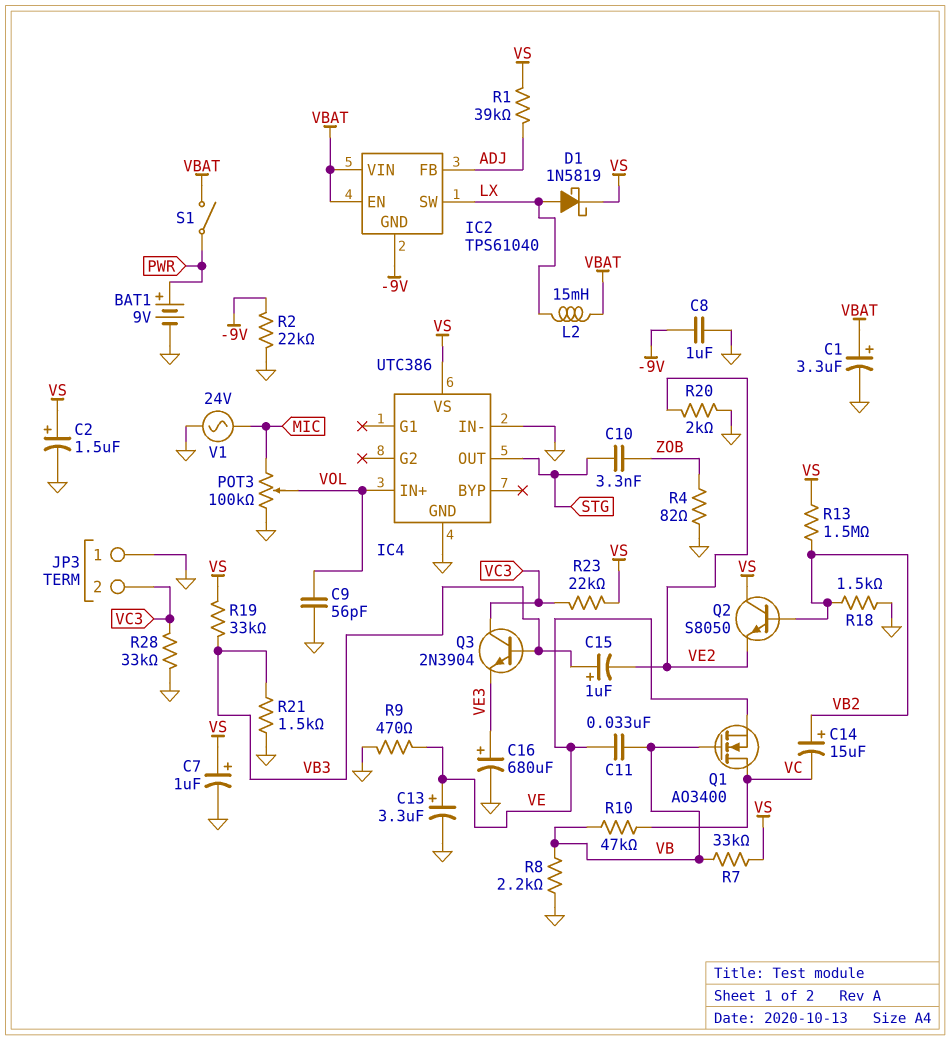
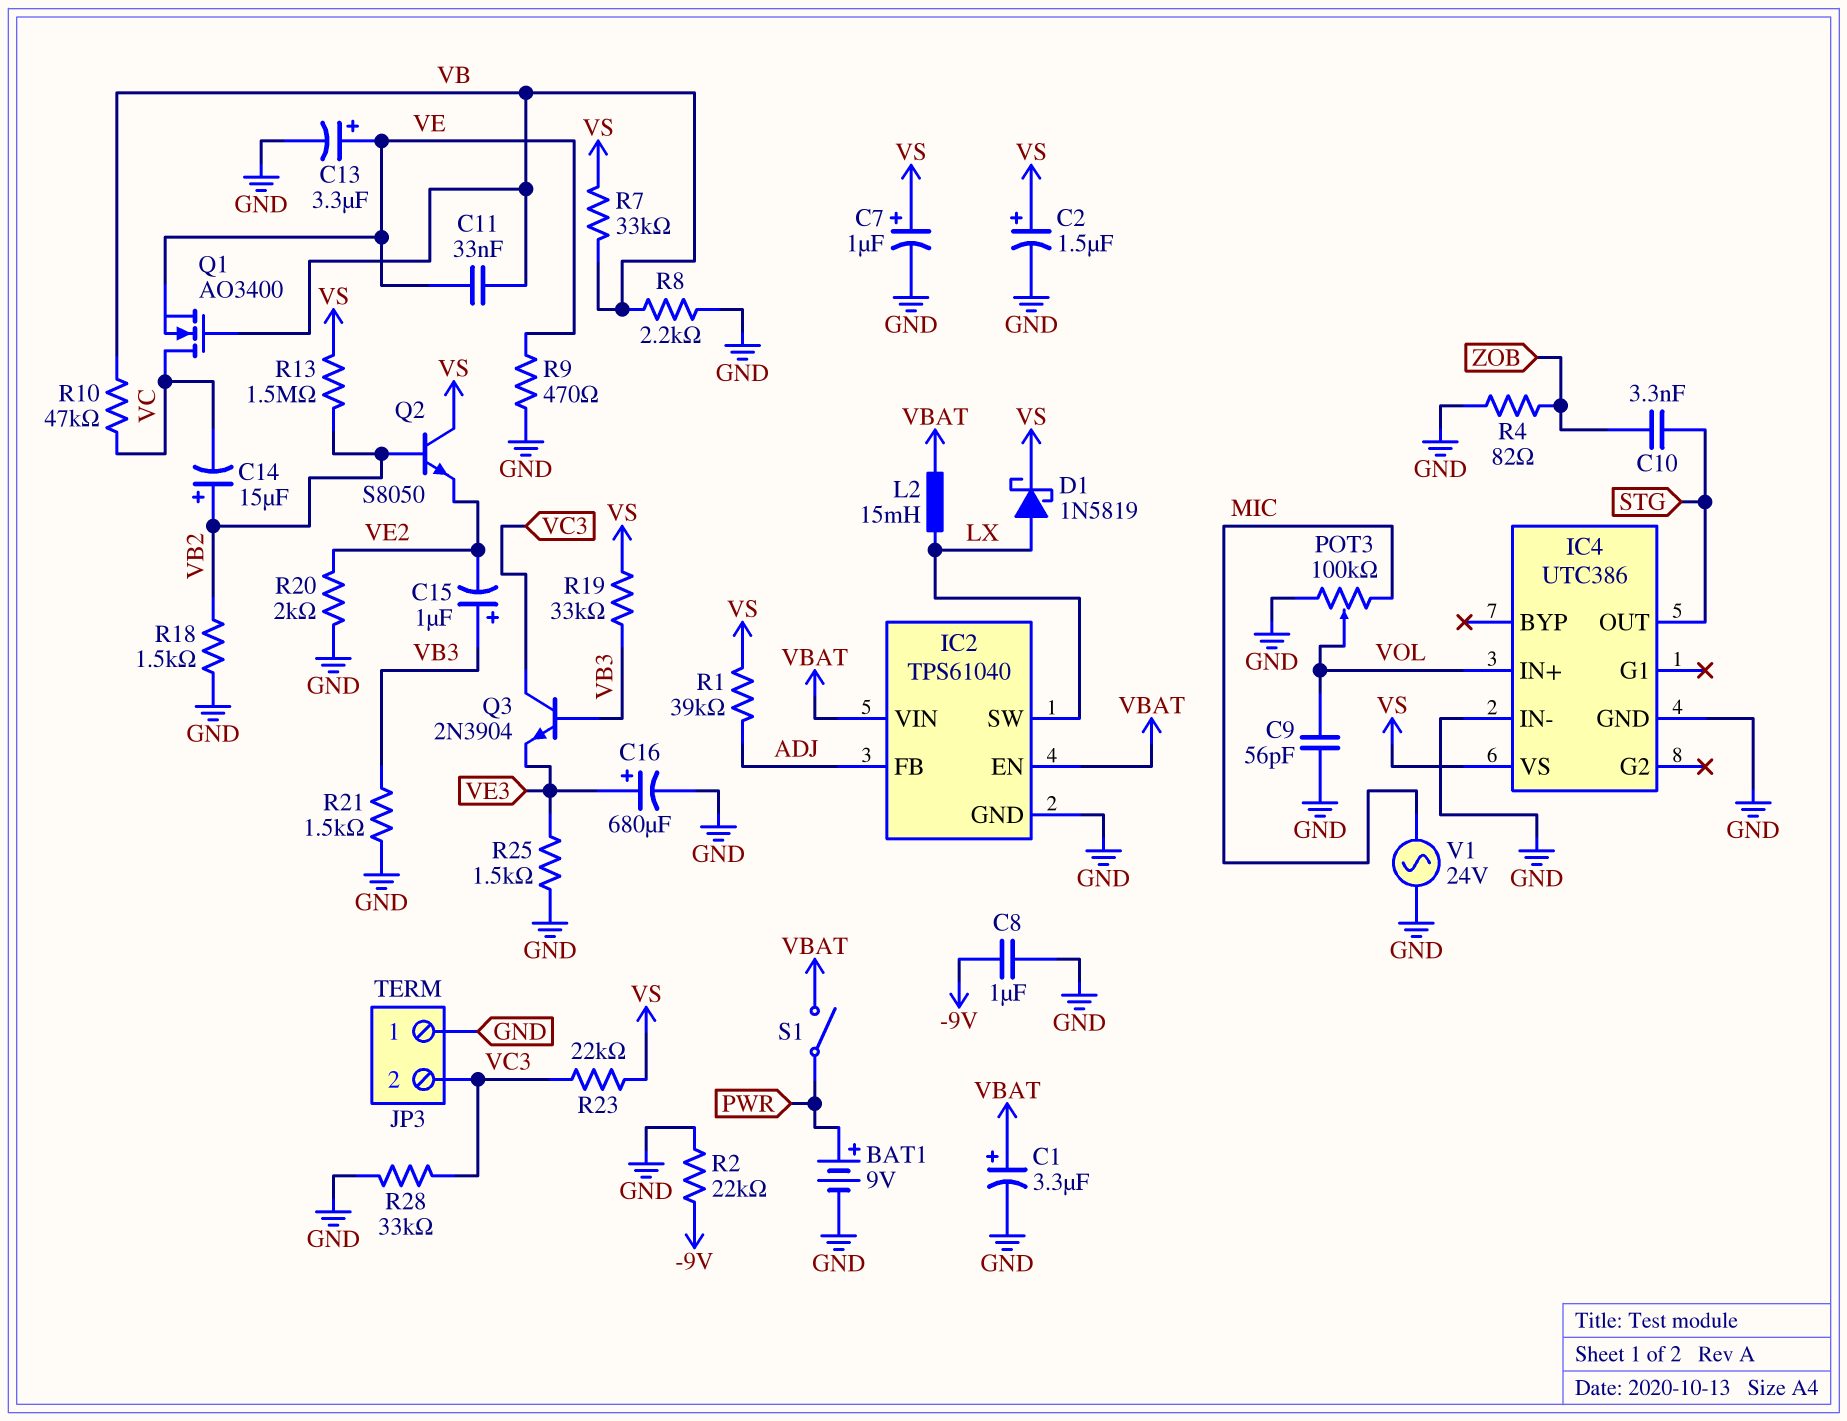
IC2 pin GND: -9V -> GND
R25: none -> 1.5k (GND, VE3)

